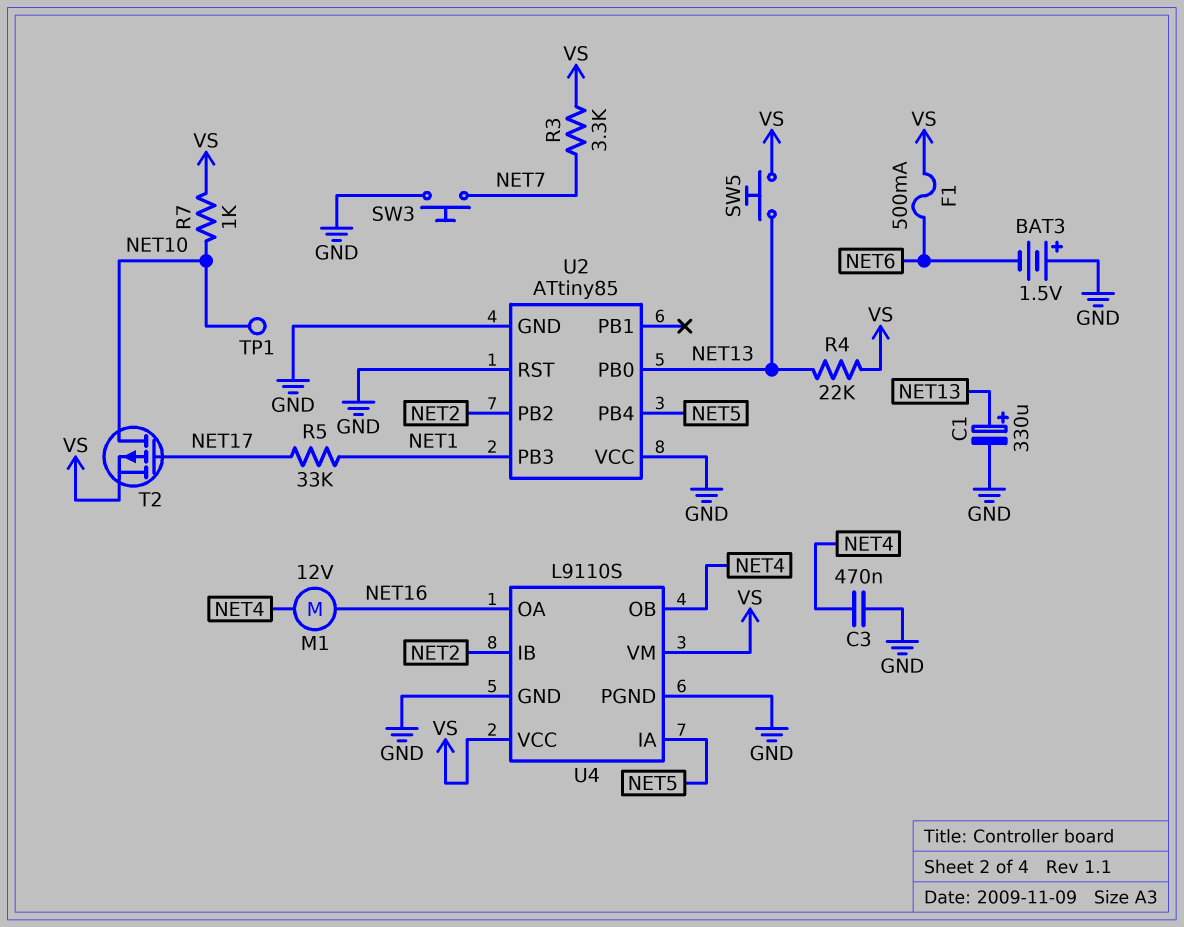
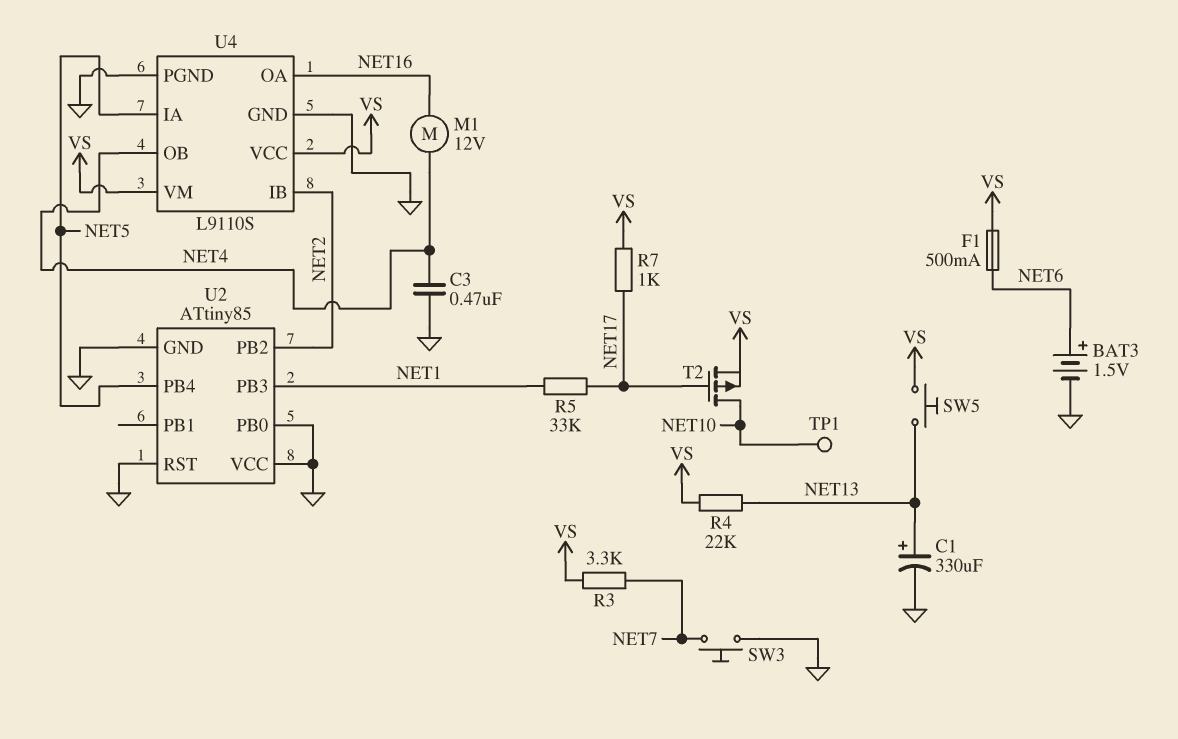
BAT3: 1.5V (plus GND, minus NET6) -> 1.5V (plus NET6, minus GND)
R7: 1k (NET10, VS) -> 1k (NET17, VS)
U2 pin PB0: NET13 -> GND

